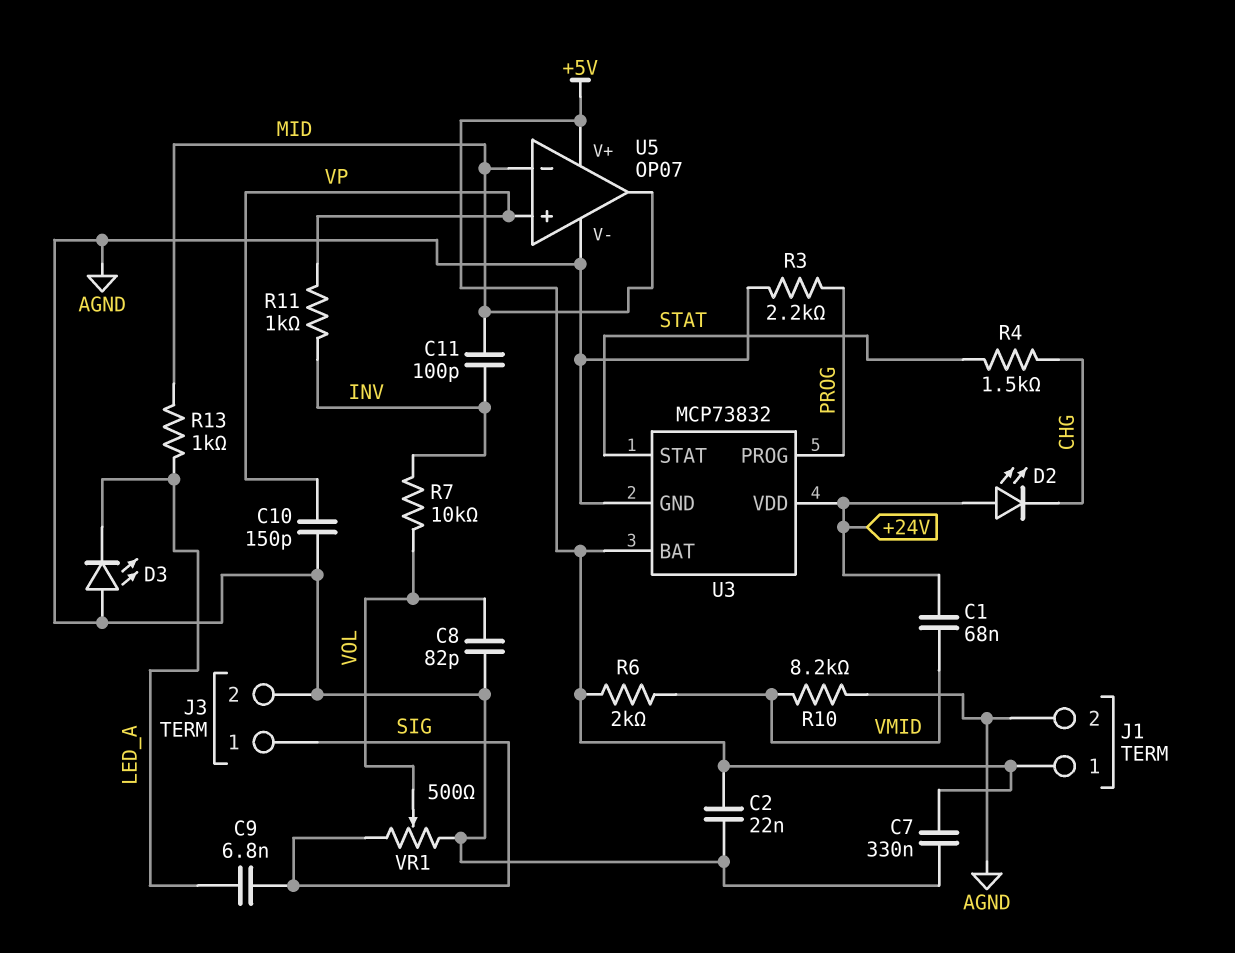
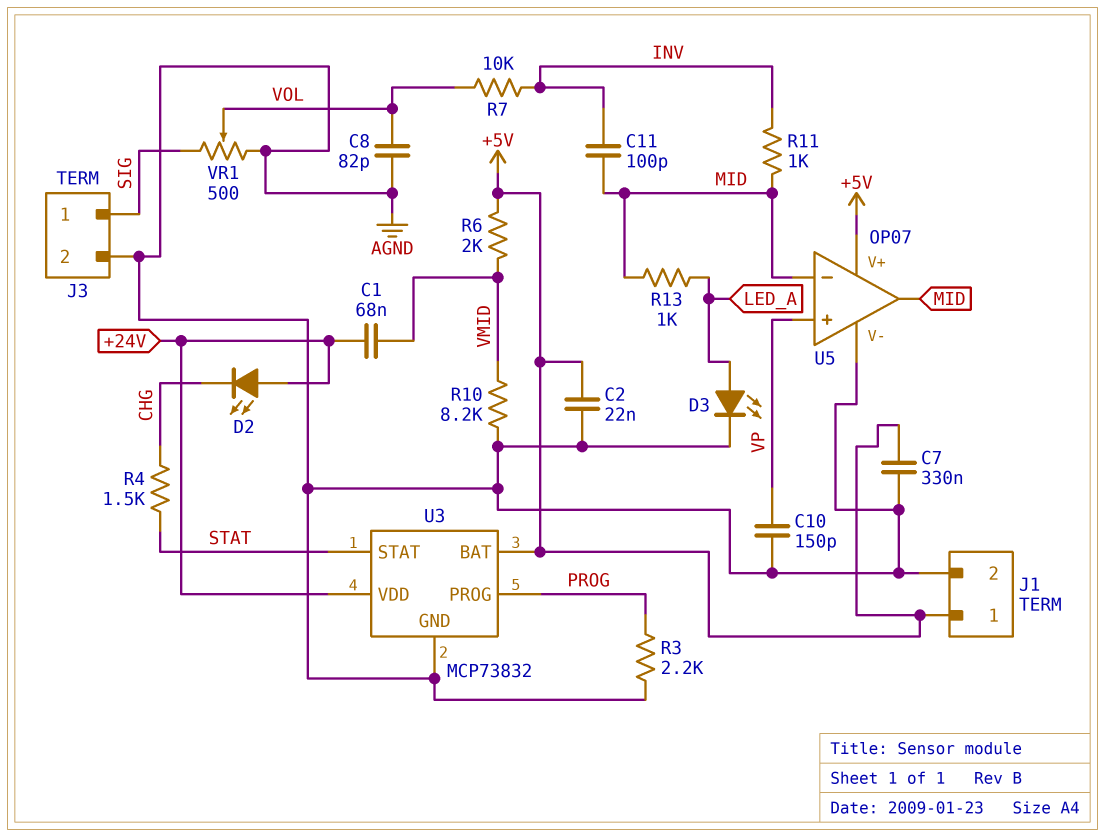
C9: 6.8nF (LED_A, SIG) -> none
D3: LED (A AGND, K LED_A) -> LED (A LED_A, K AGND)
R11: 1k (INV, VP) -> 1k (INV, MID)

